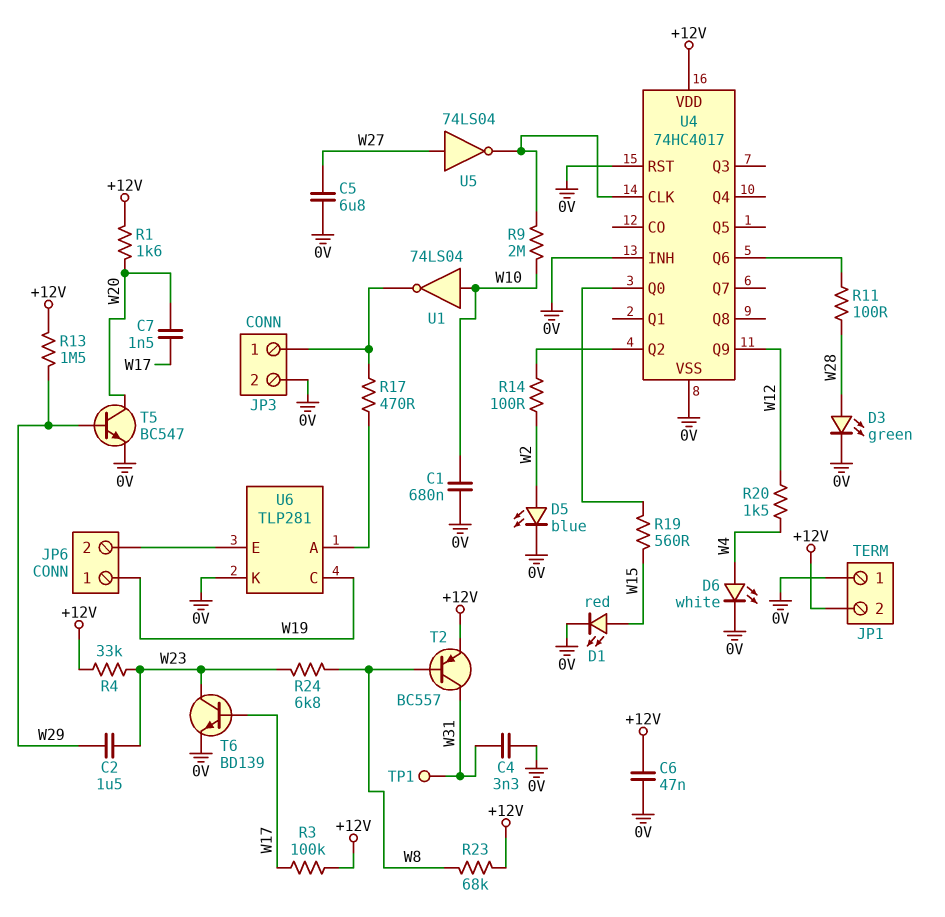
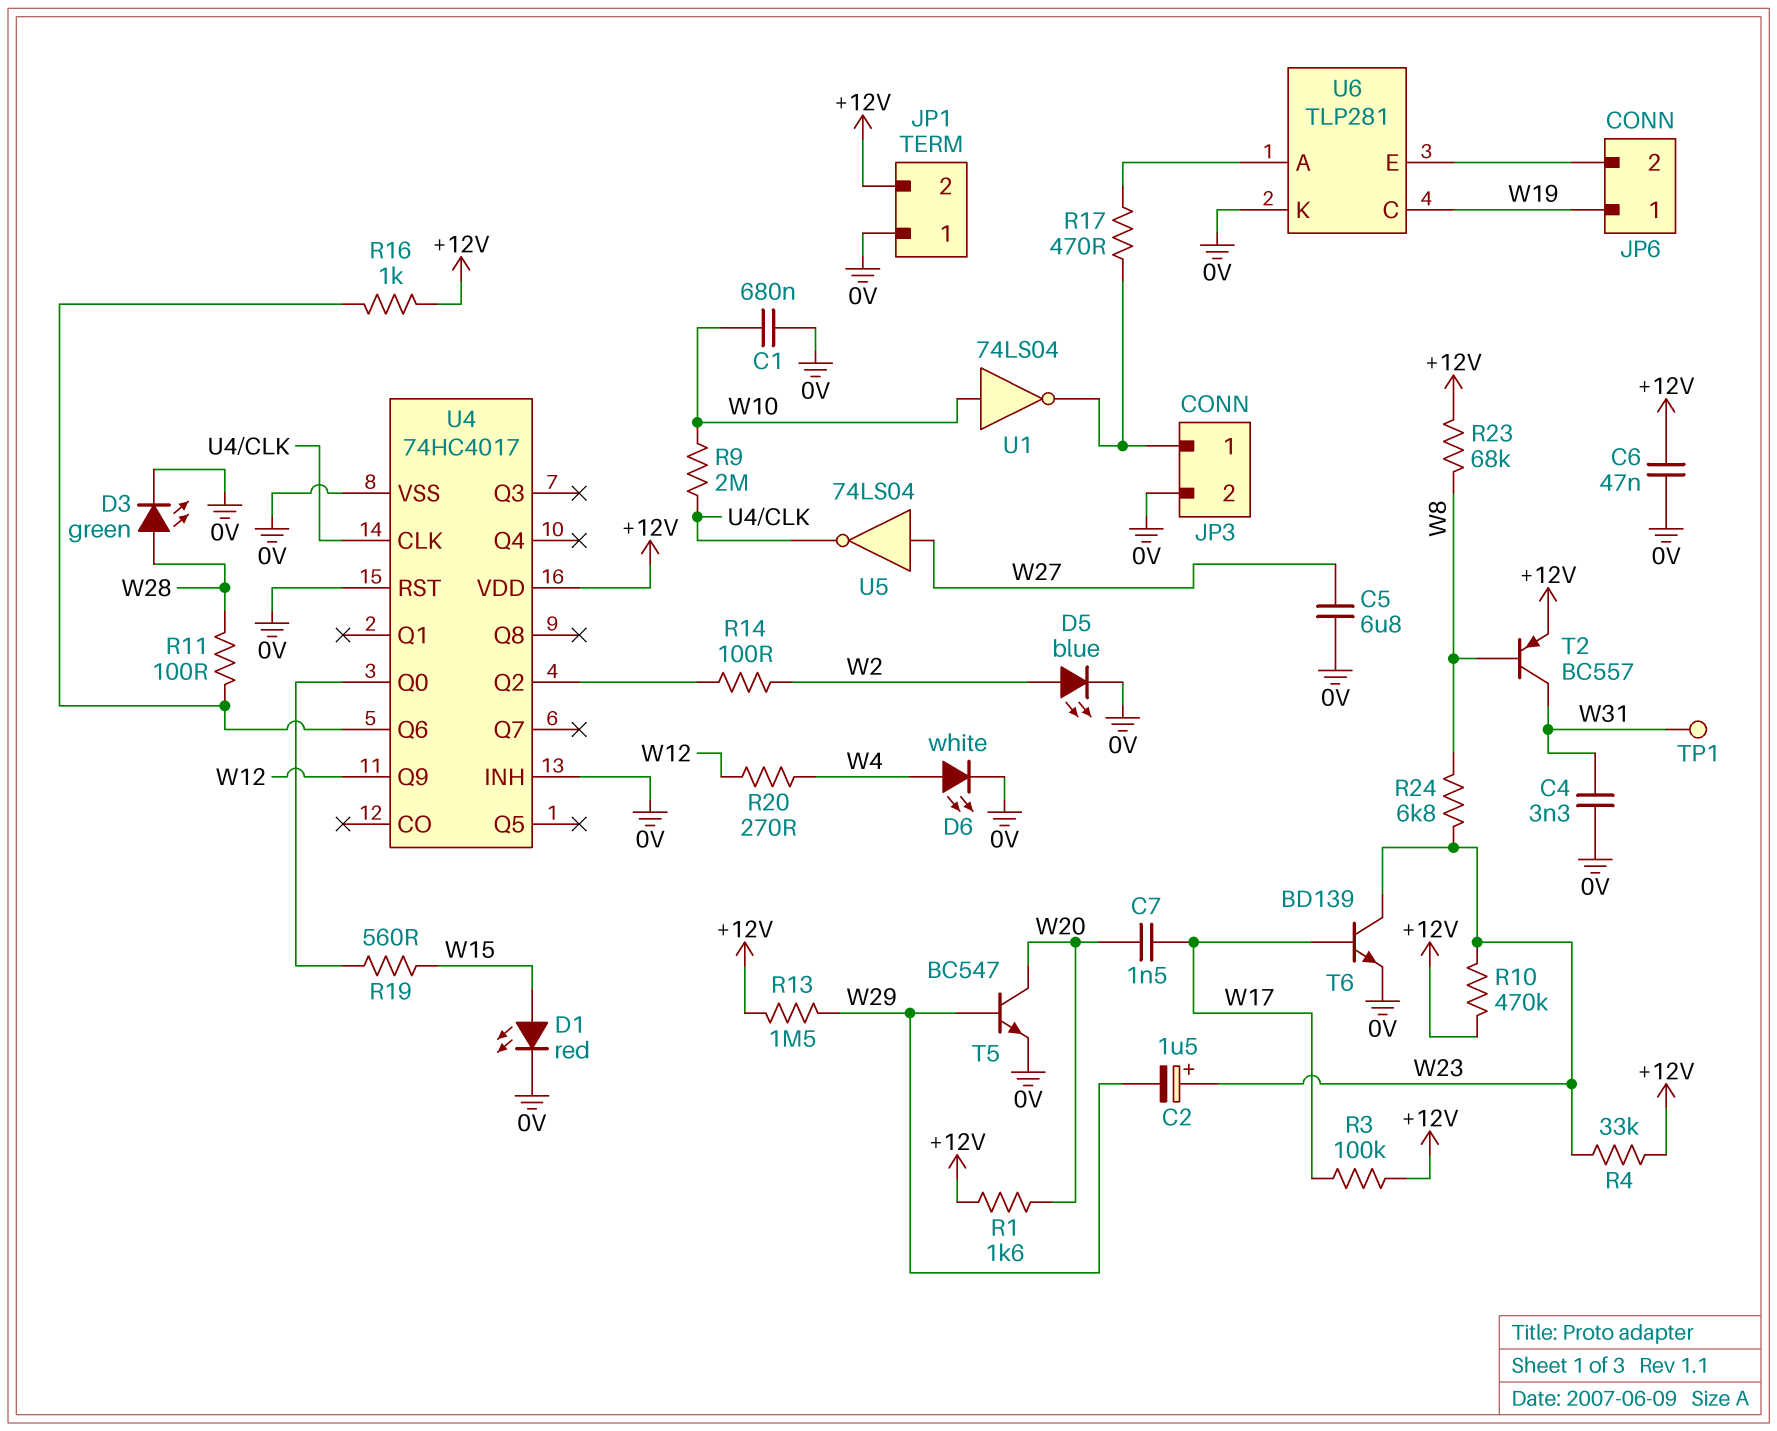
C2: 1.5uF (W23, W29) -> 1.5uF (plus W23, minus W29)
R10: none -> 470k (+12V, W23)
R16: none -> 1k (+12V, U4/Q6)
R20: 1.5k (W4, W12) -> 270 (W4, W12)

